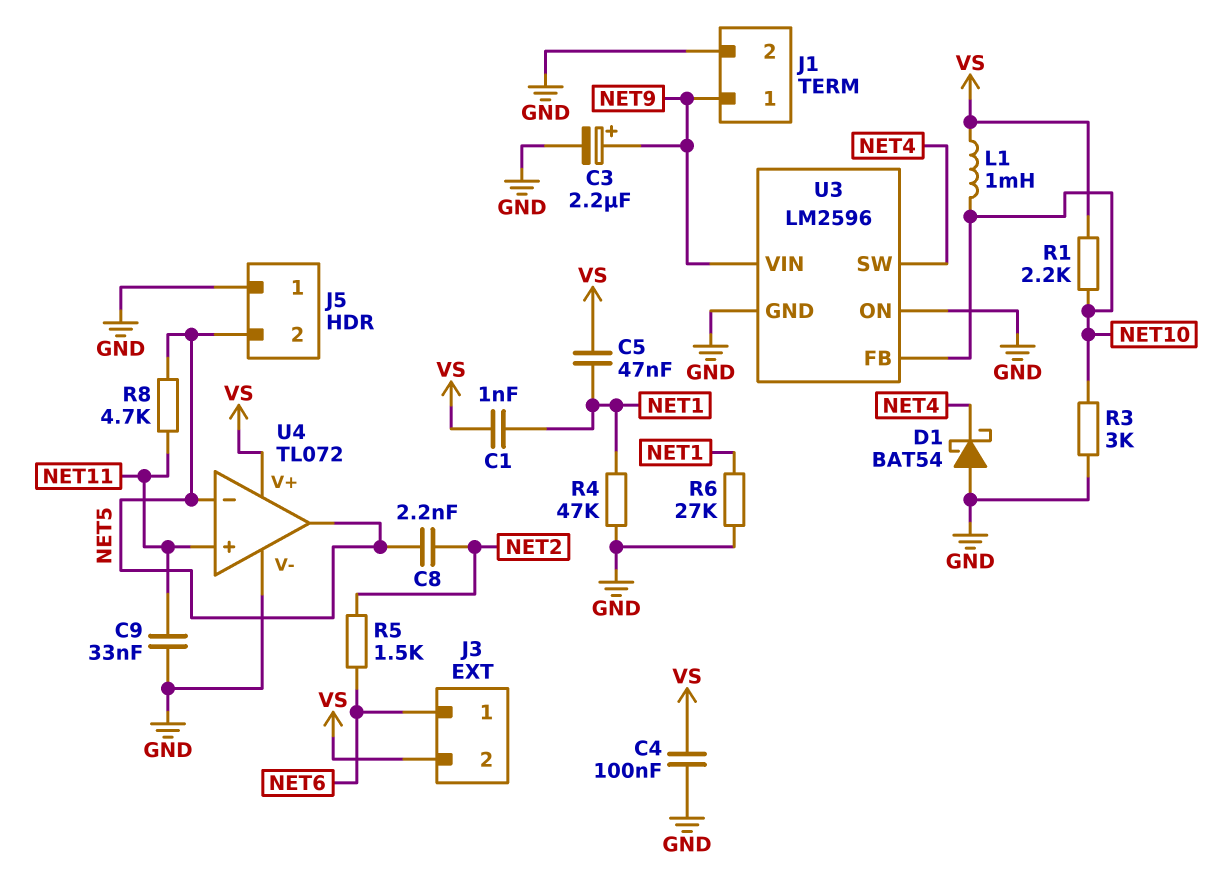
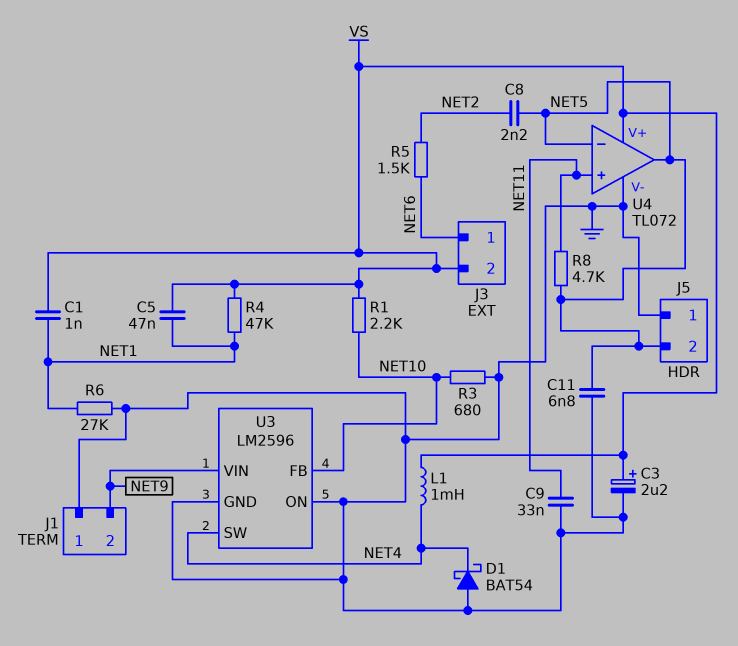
C3: 2.2uF (plus NET9, minus GND) -> 2.2uF (plus VS, minus GND)
C4: 100nF (GND, VS) -> none
C11: none -> 6.8nF (GND, NET5)
J1 pin 1: NET9 -> GND
J1 pin 2: GND -> NET9
L1: 1mH (NET10, VS) -> 1mH (NET4, VS)
R3: 3k (GND, NET10) -> 680 (GND, NET10)
R4: 47k (GND, NET1) -> 47k (NET1, VS)

